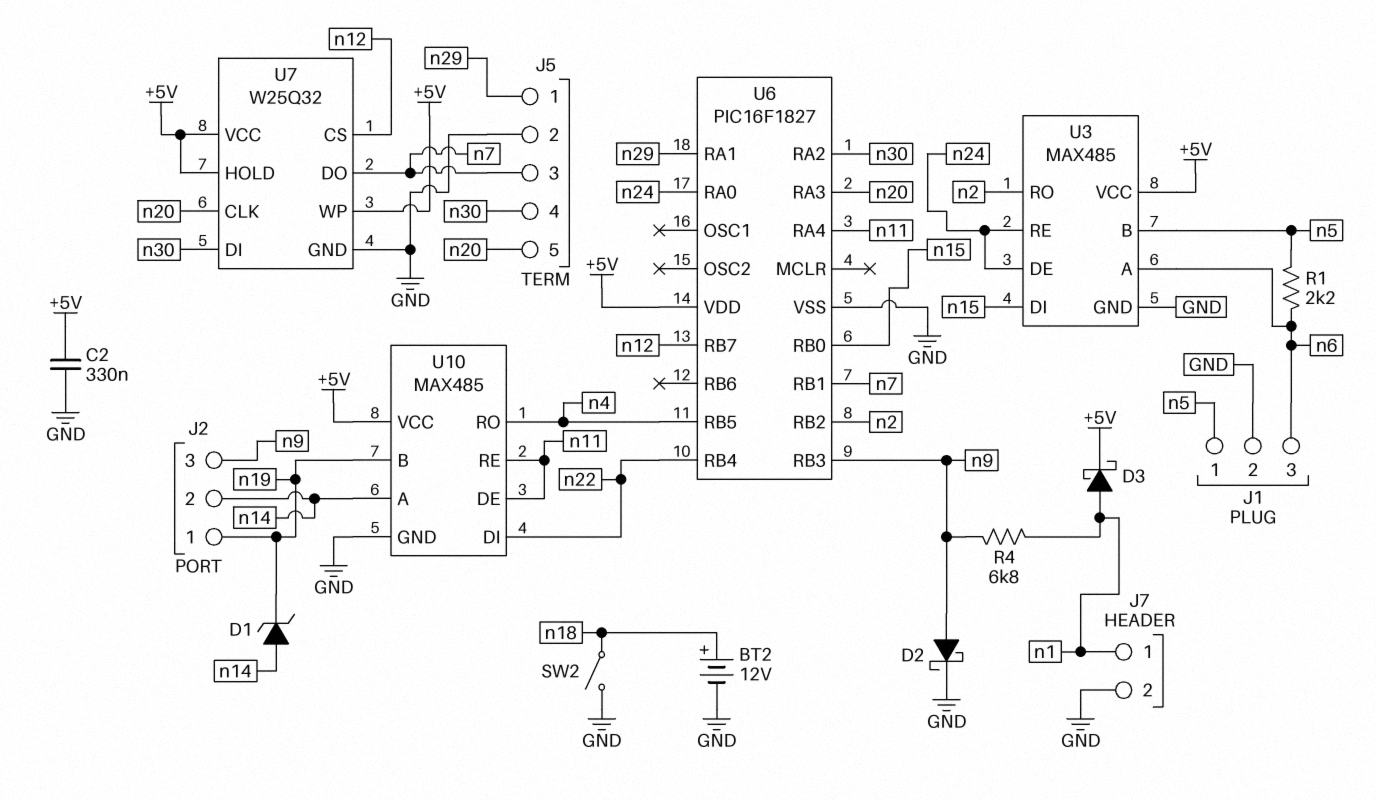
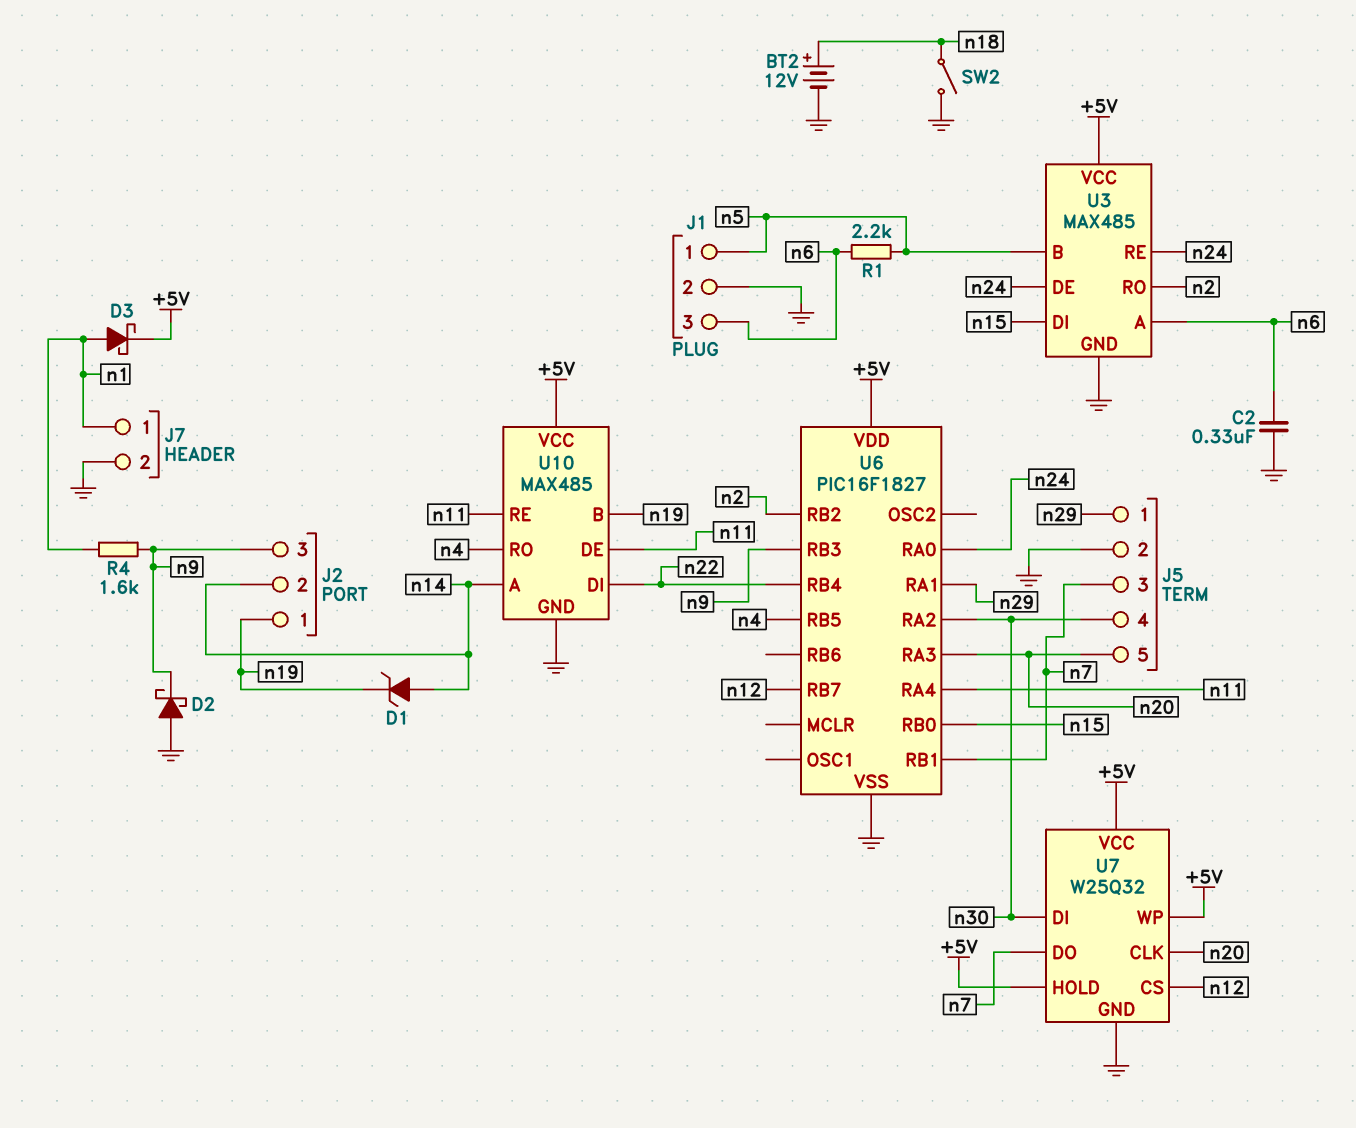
C2: 330nF (+5V, GND) -> 330nF (GND, n6)
D2: schottky (A n9, K GND) -> schottky (A GND, K n9)
R4: 6.8k (n1, n9) -> 1.6k (n1, n9)

